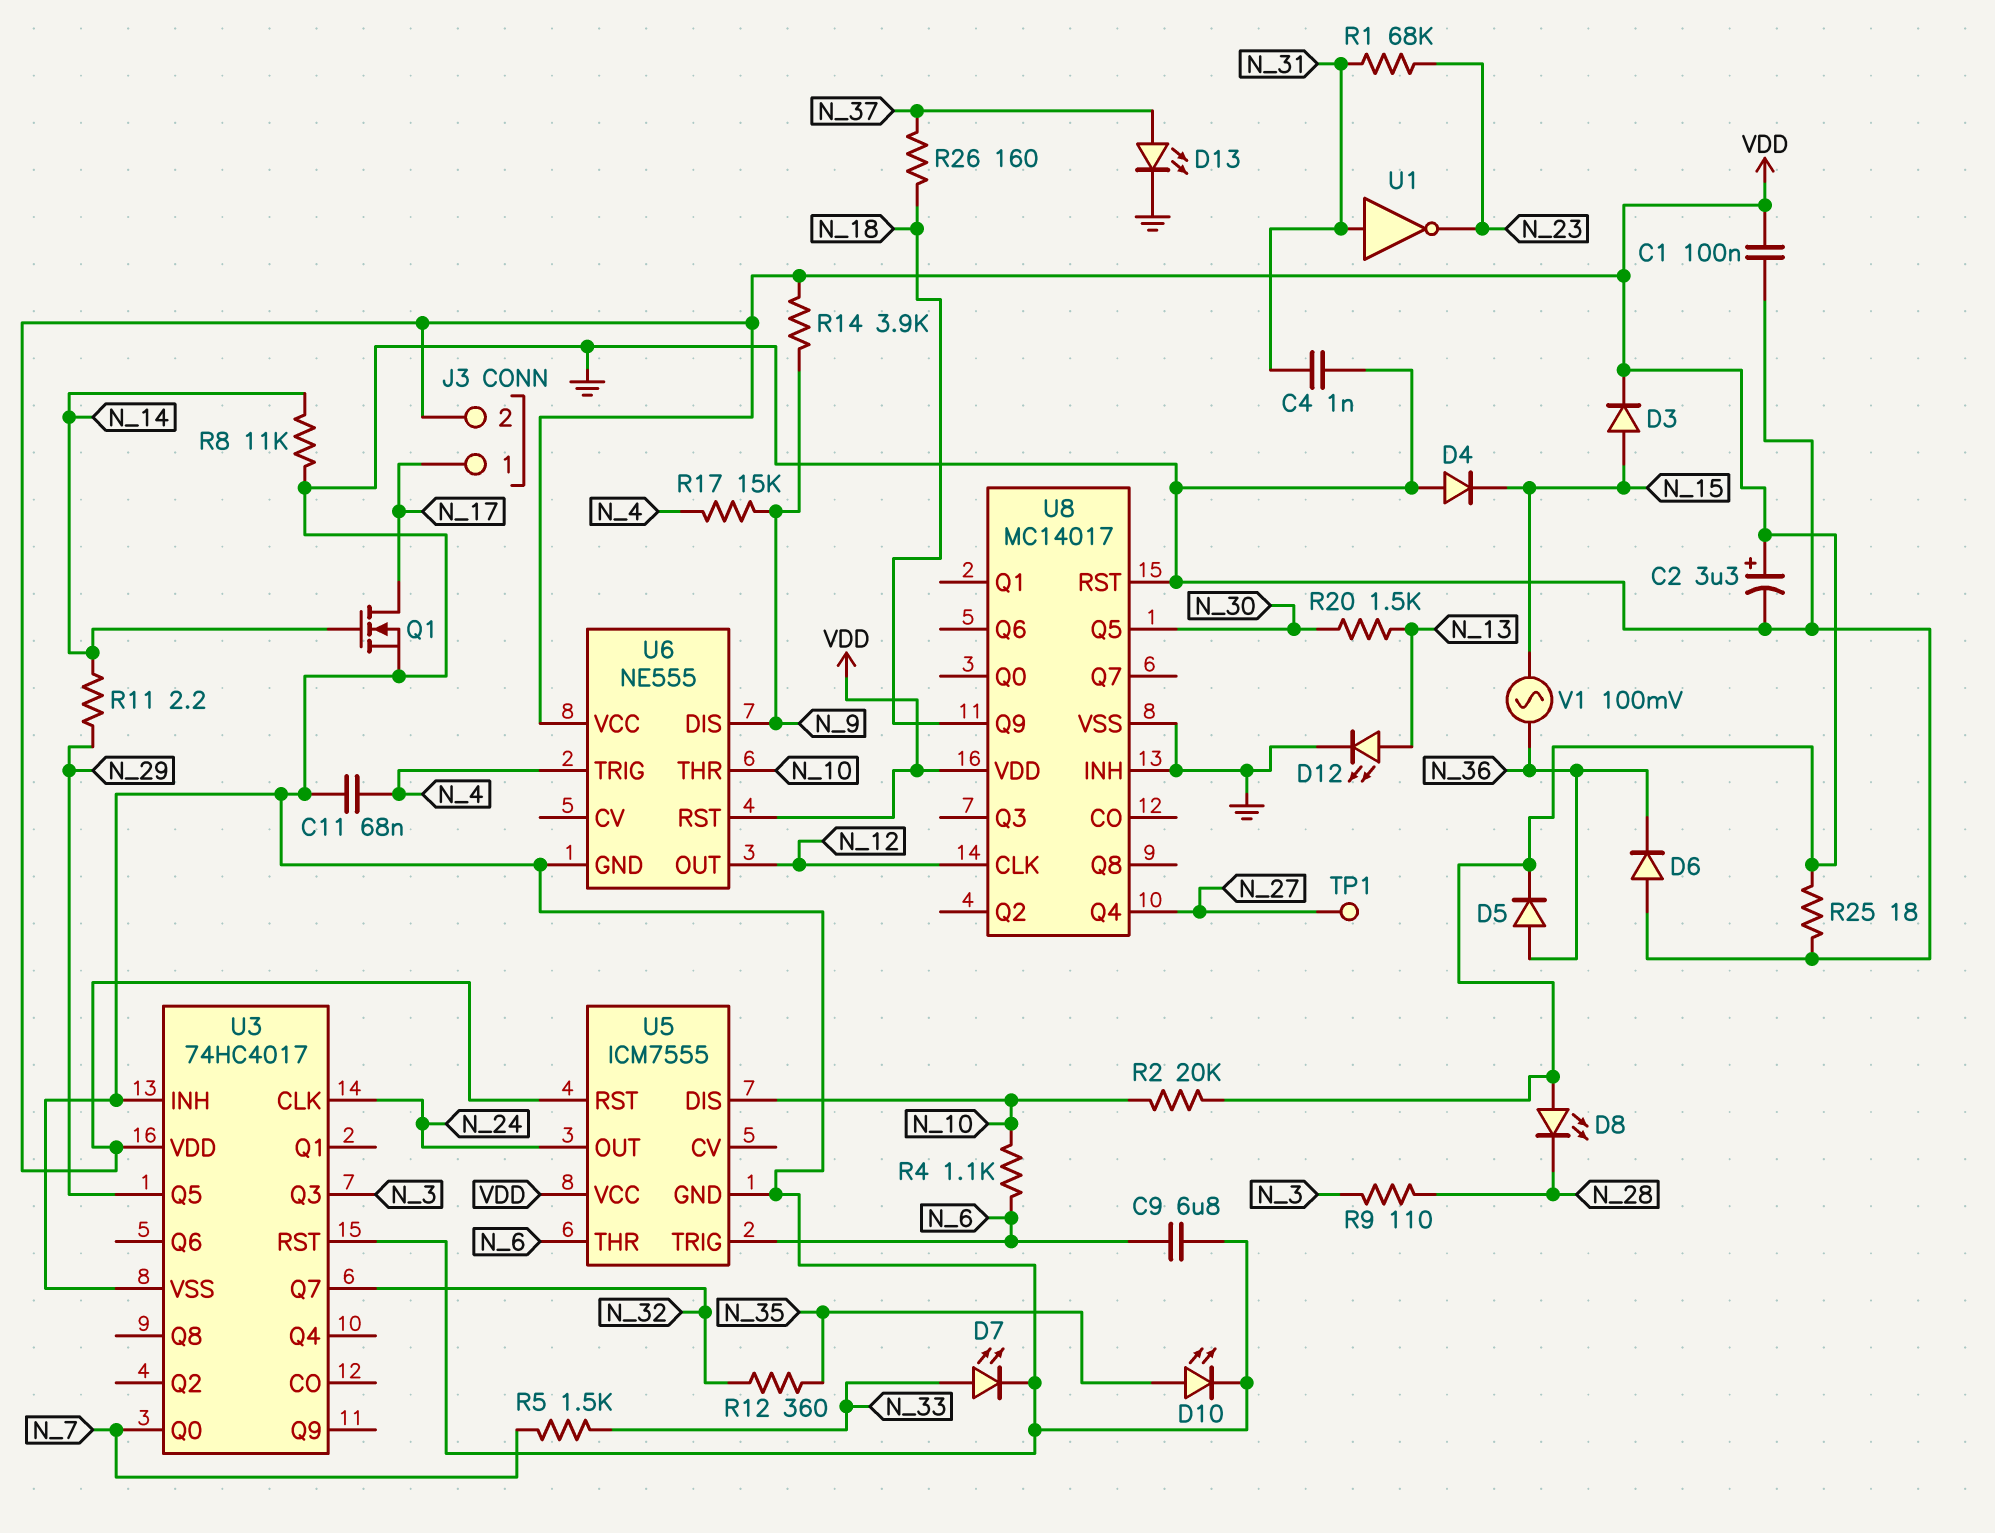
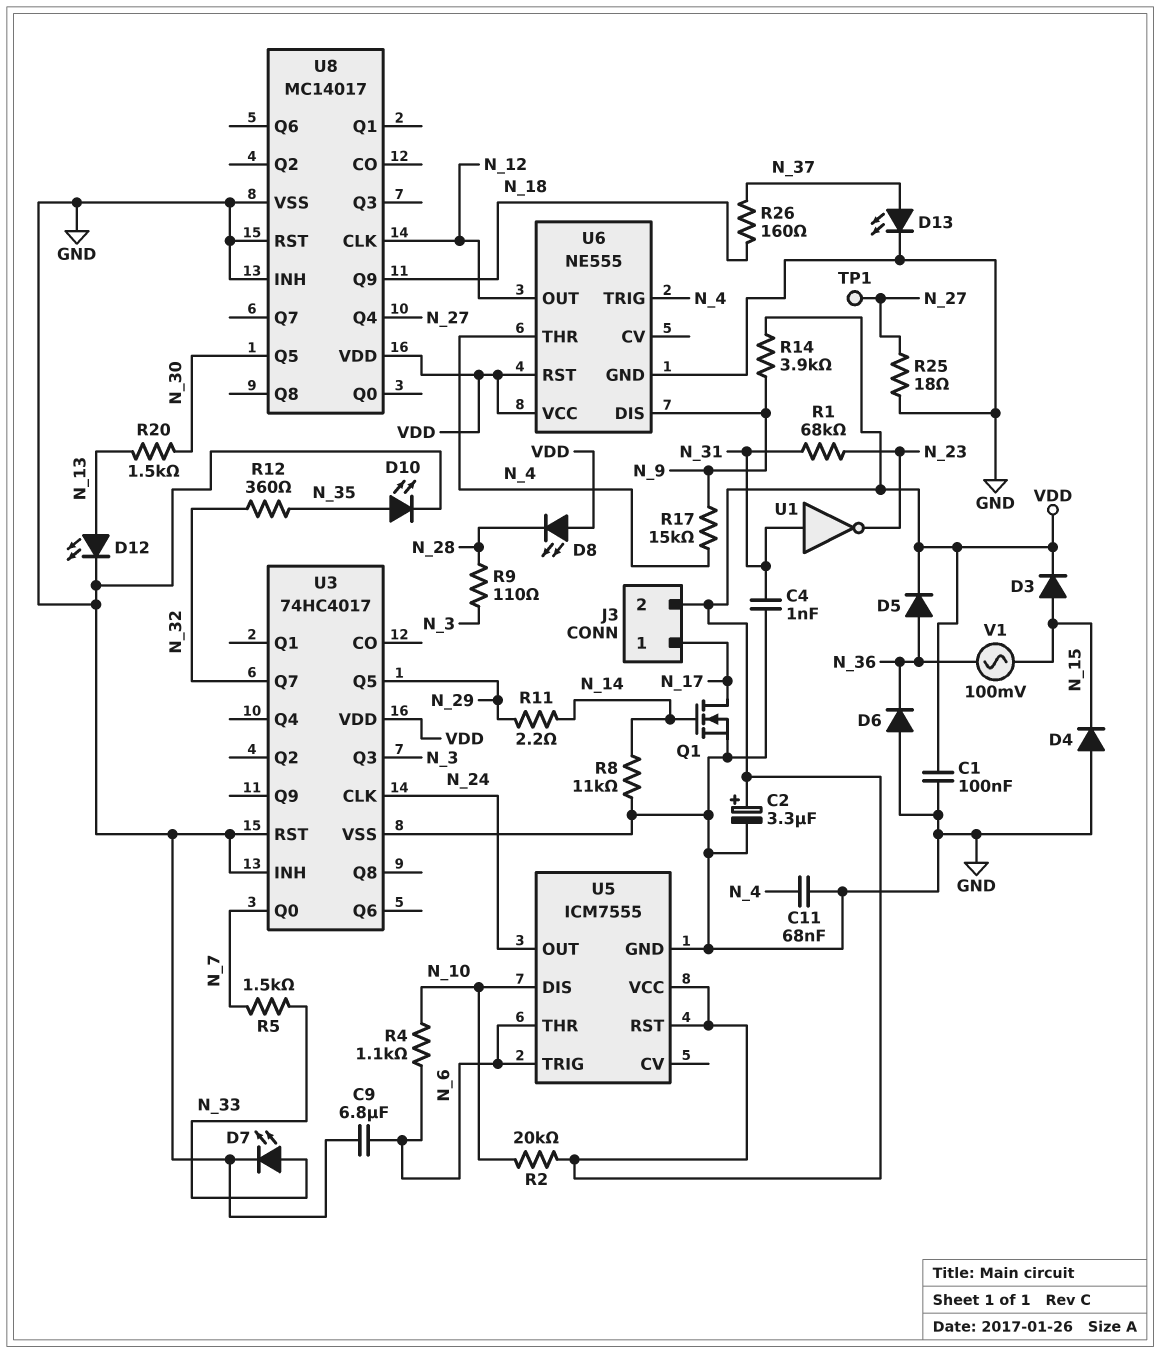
R25: 18 (GND, VDD) -> 18 (GND, N_27)
U6 pin THR: N_10 -> N_4

